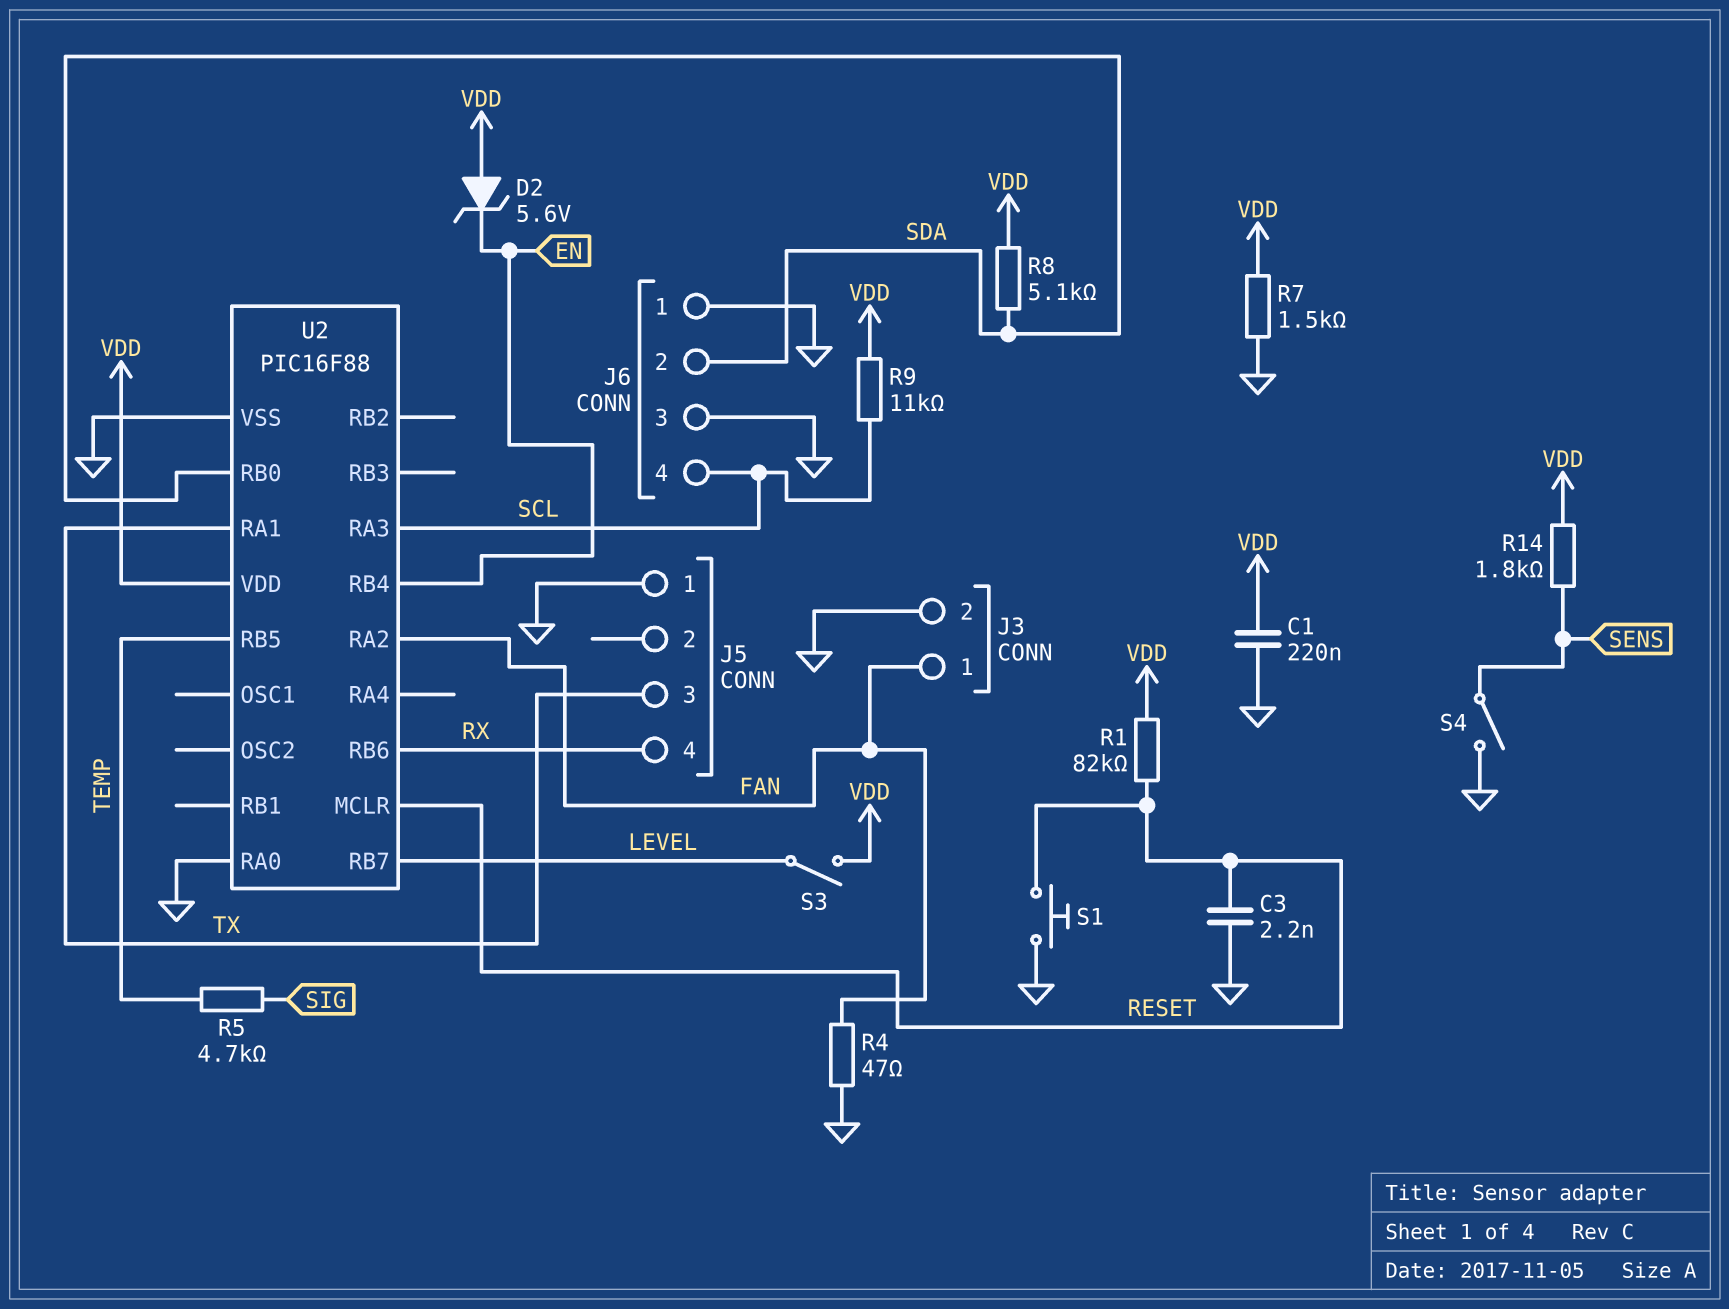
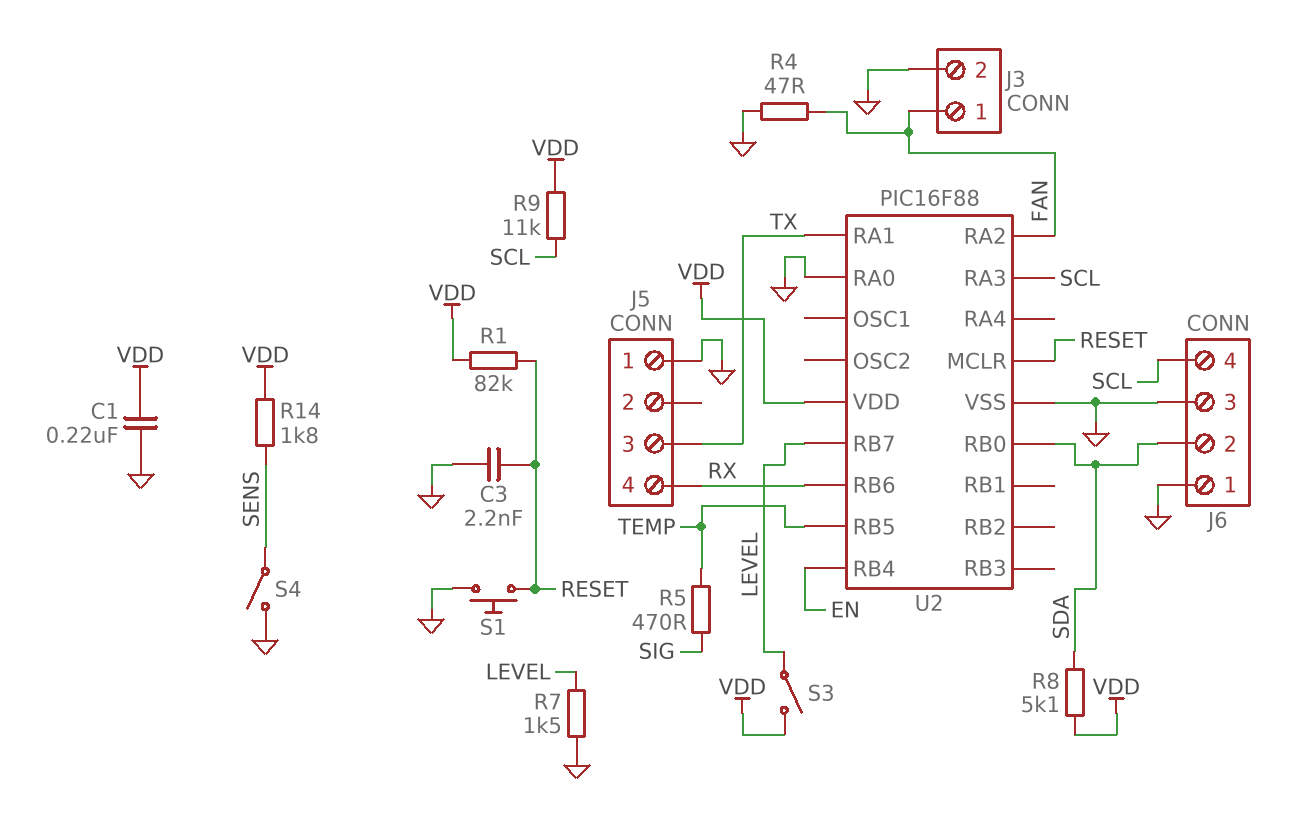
D2: zener 5.6V (A VDD, K EN) -> none
R5: 4.7k (SIG, TEMP) -> 470 (SIG, TEMP)
R7: 1.5k (GND, VDD) -> 1.5k (GND, LEVEL)

